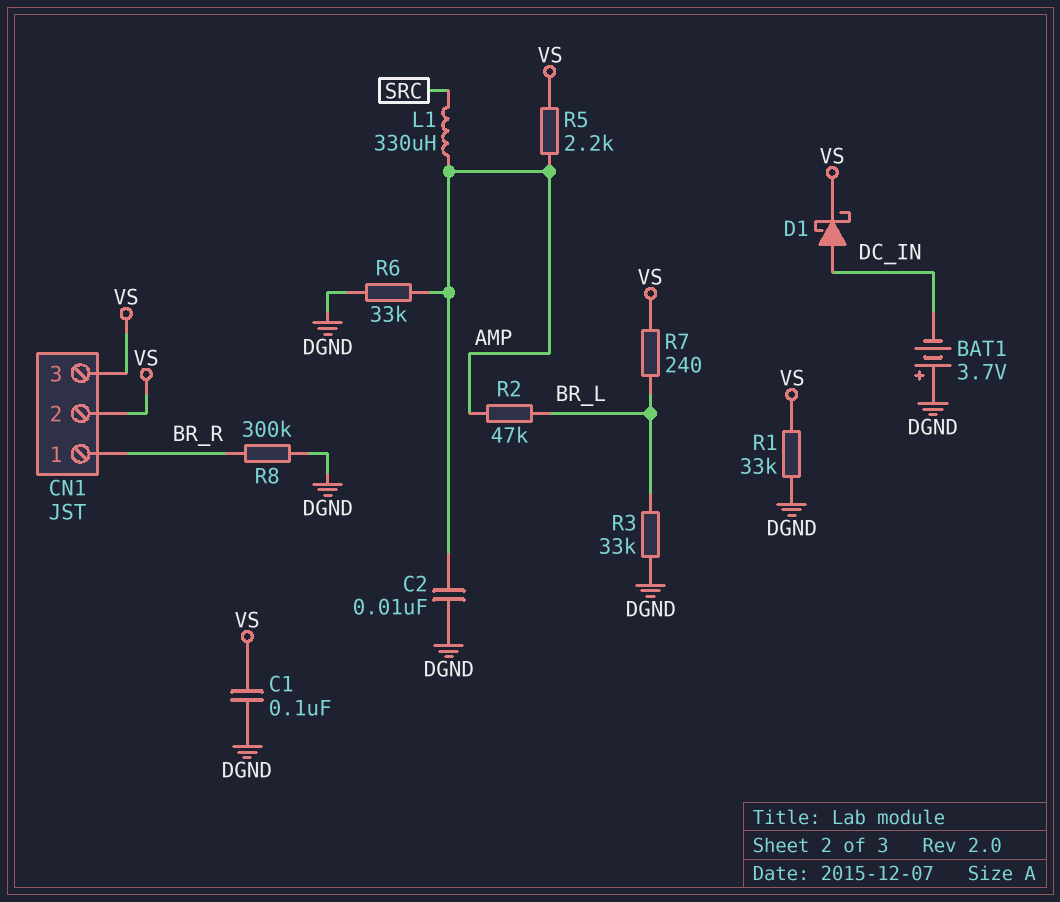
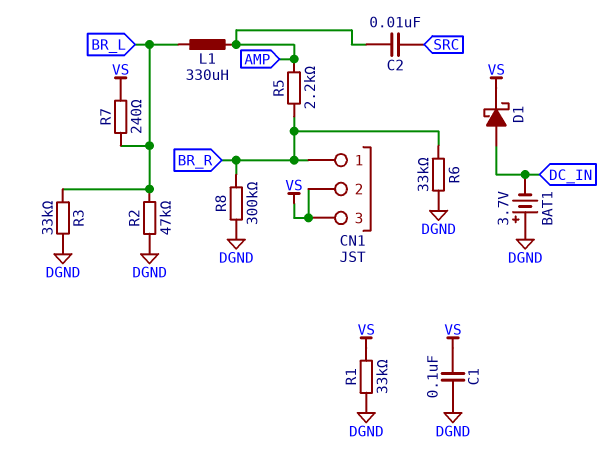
C2: 10nF (AMP, DGND) -> 10nF (AMP, SRC)
L1: 330uH (AMP, SRC) -> 330uH (AMP, BR_L)
R2: 47k (AMP, BR_L) -> 47k (BR_L, DGND)
R5: 2.2k (AMP, VS) -> 2.2k (AMP, BR_R)
R6: 33k (AMP, DGND) -> 33k (BR_R, DGND)

